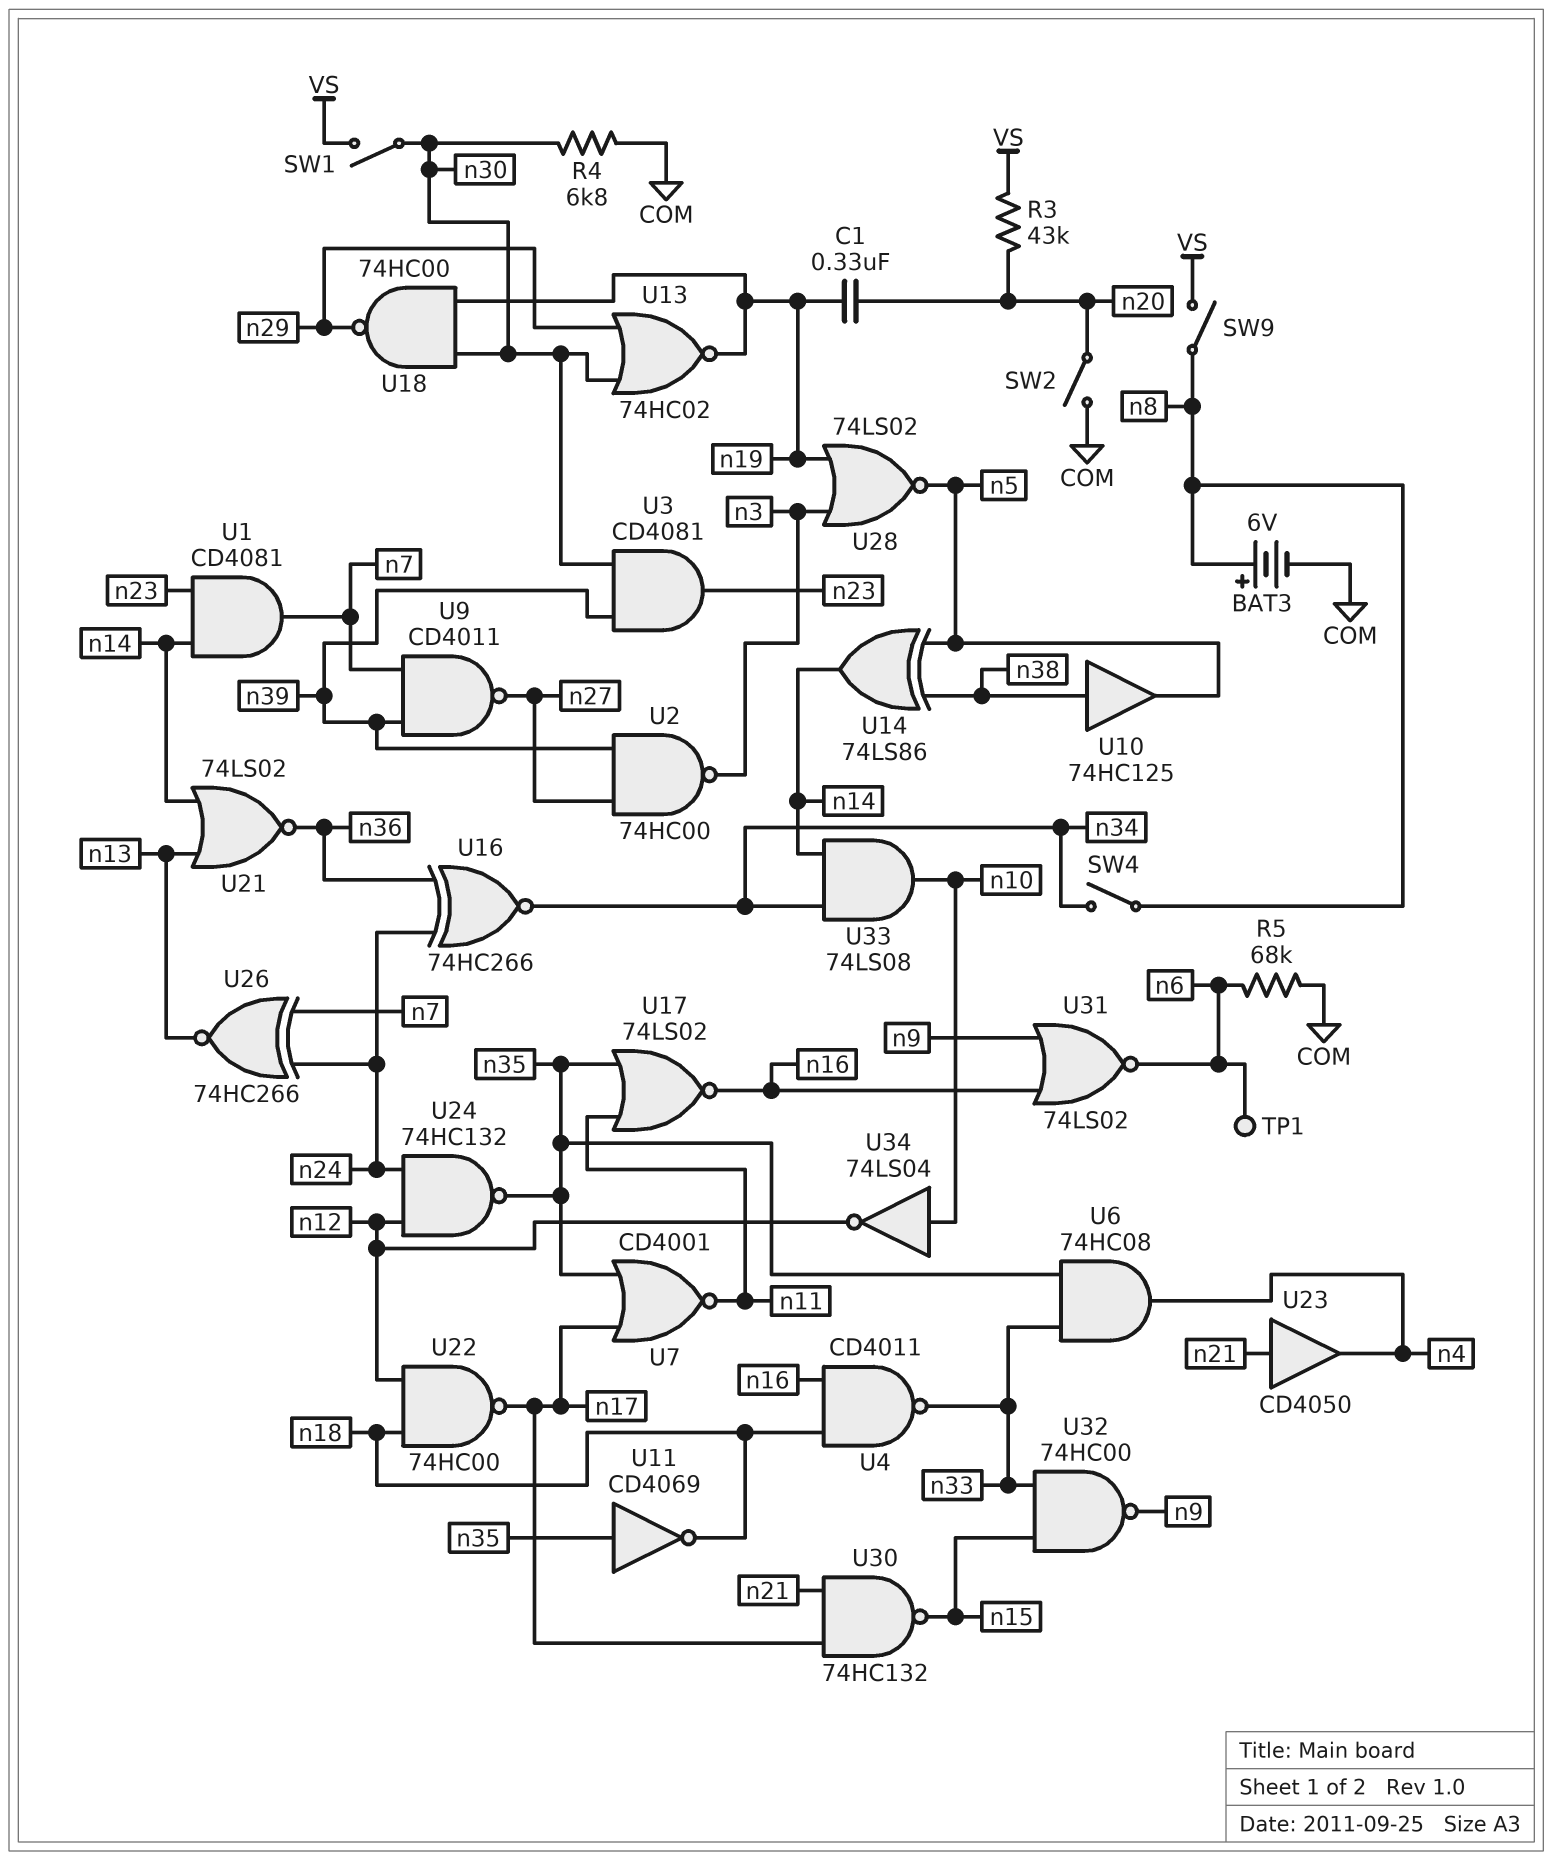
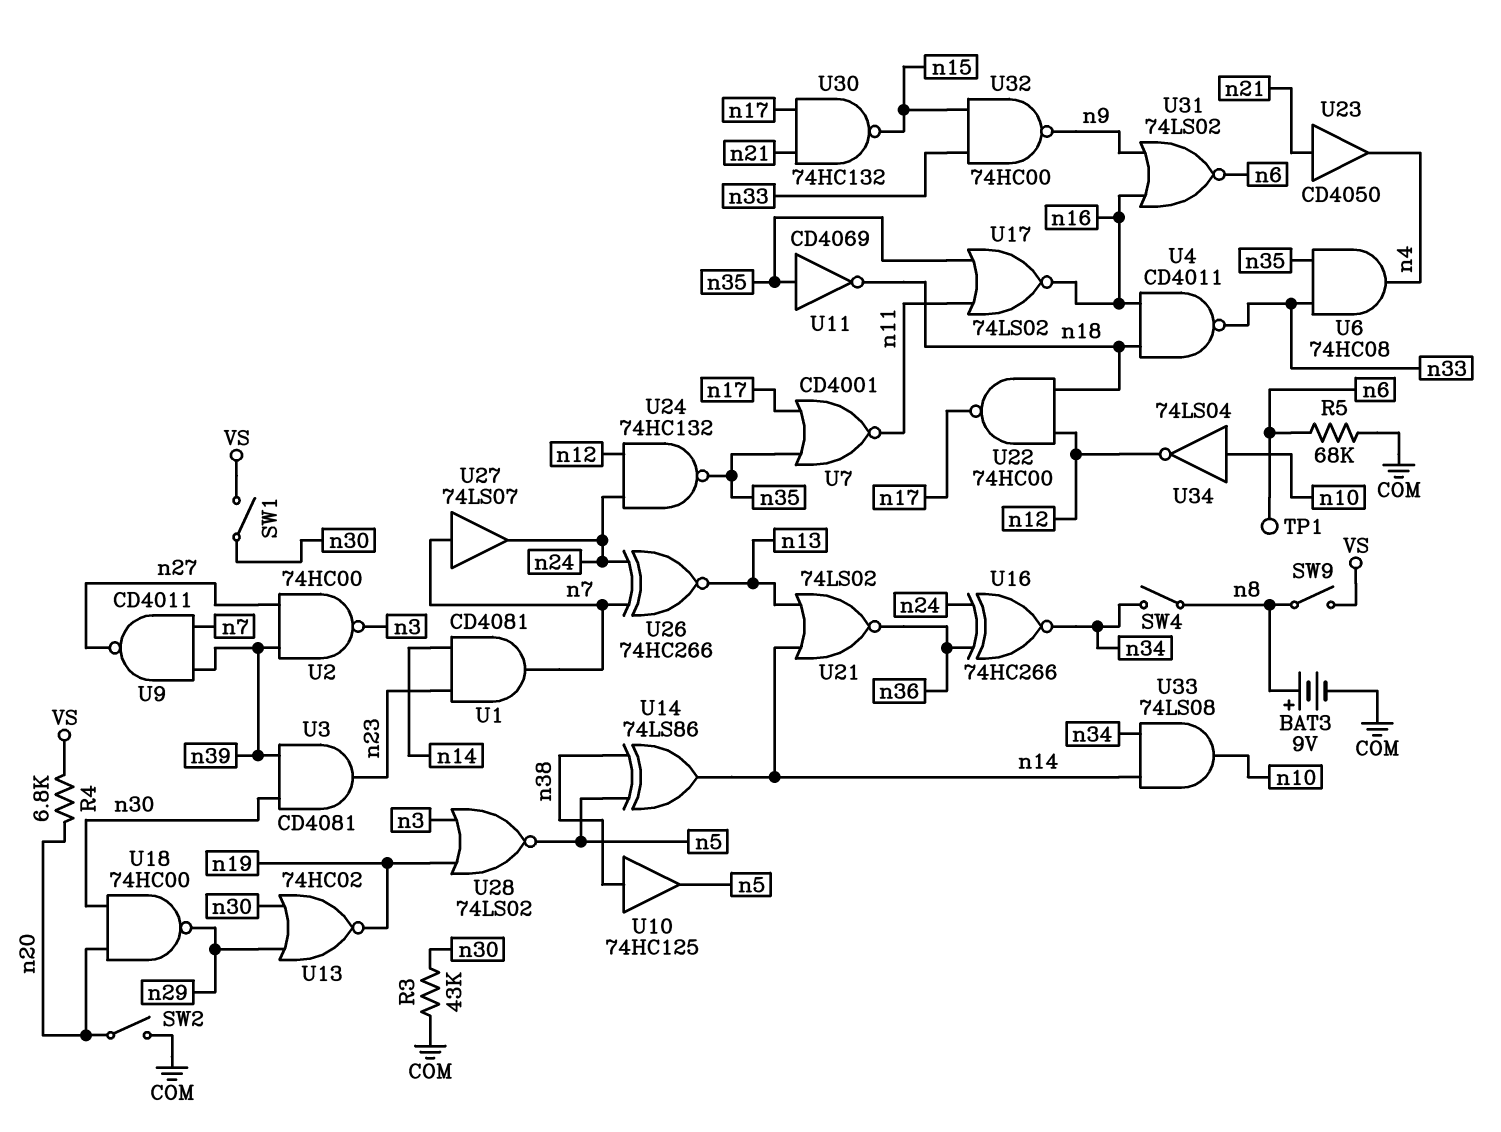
BAT3: 6V (plus n8, minus COM) -> 9V (plus n8, minus COM)
C1: 330nF (n19, n20) -> none
R3: 43k (VS, n20) -> 43k (COM, n30)
R4: 6.8k (COM, n30) -> 6.8k (VS, n20)
U18: NAND 74HC00 (in n19, in n30, out n29) -> NAND 74HC00 (in n20, in n30, out n29)
U27: none -> buffer 74LS07 (in n7, out n24)

